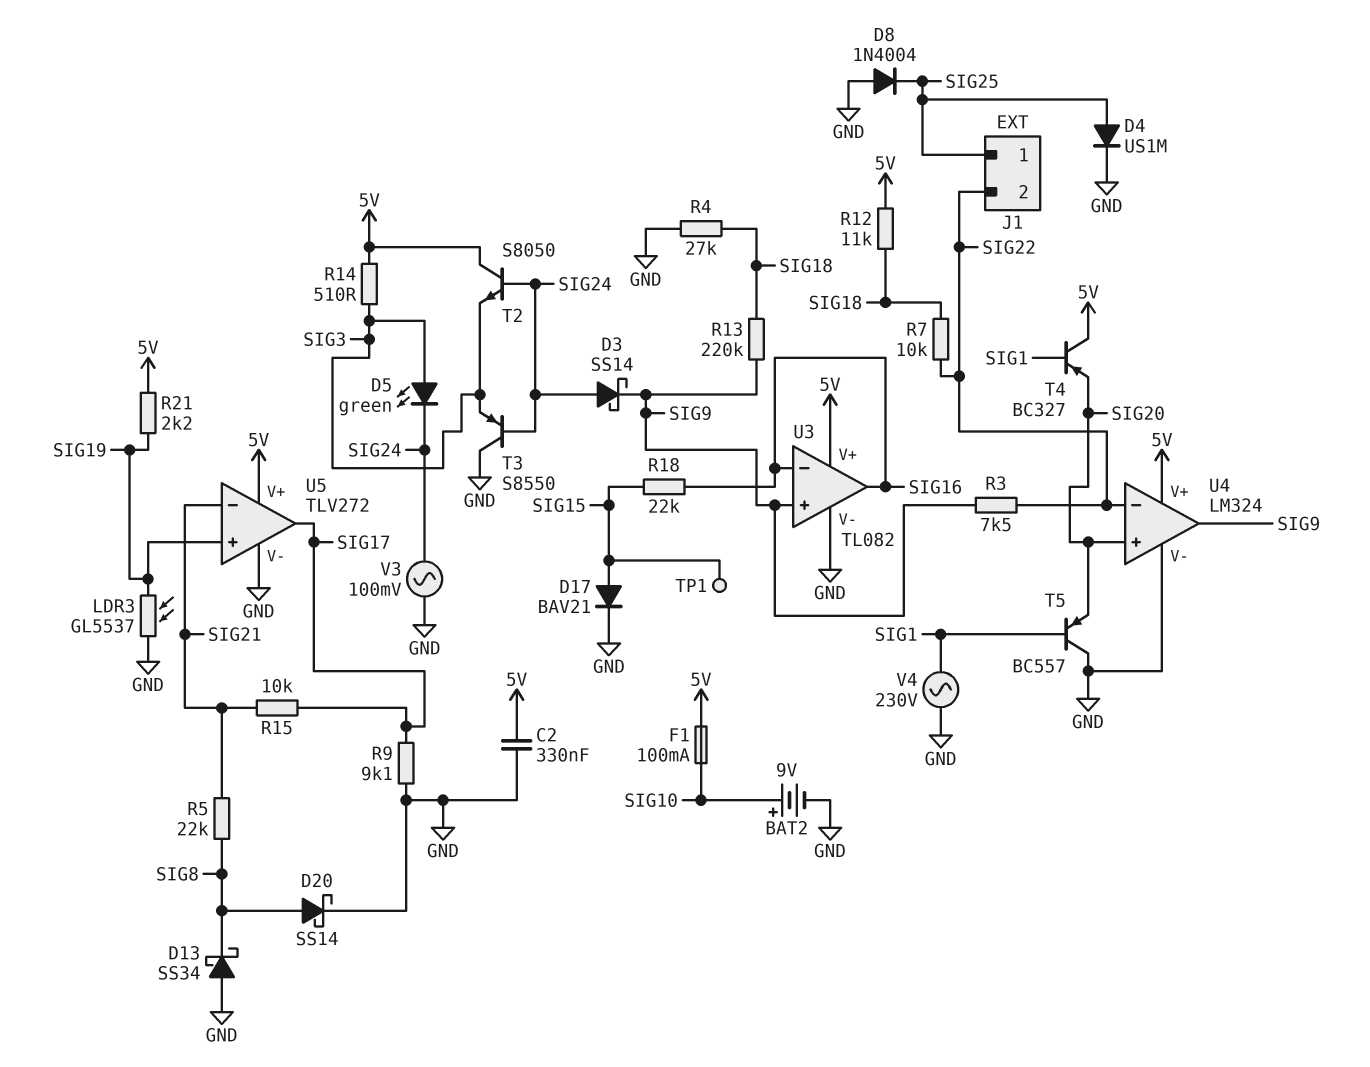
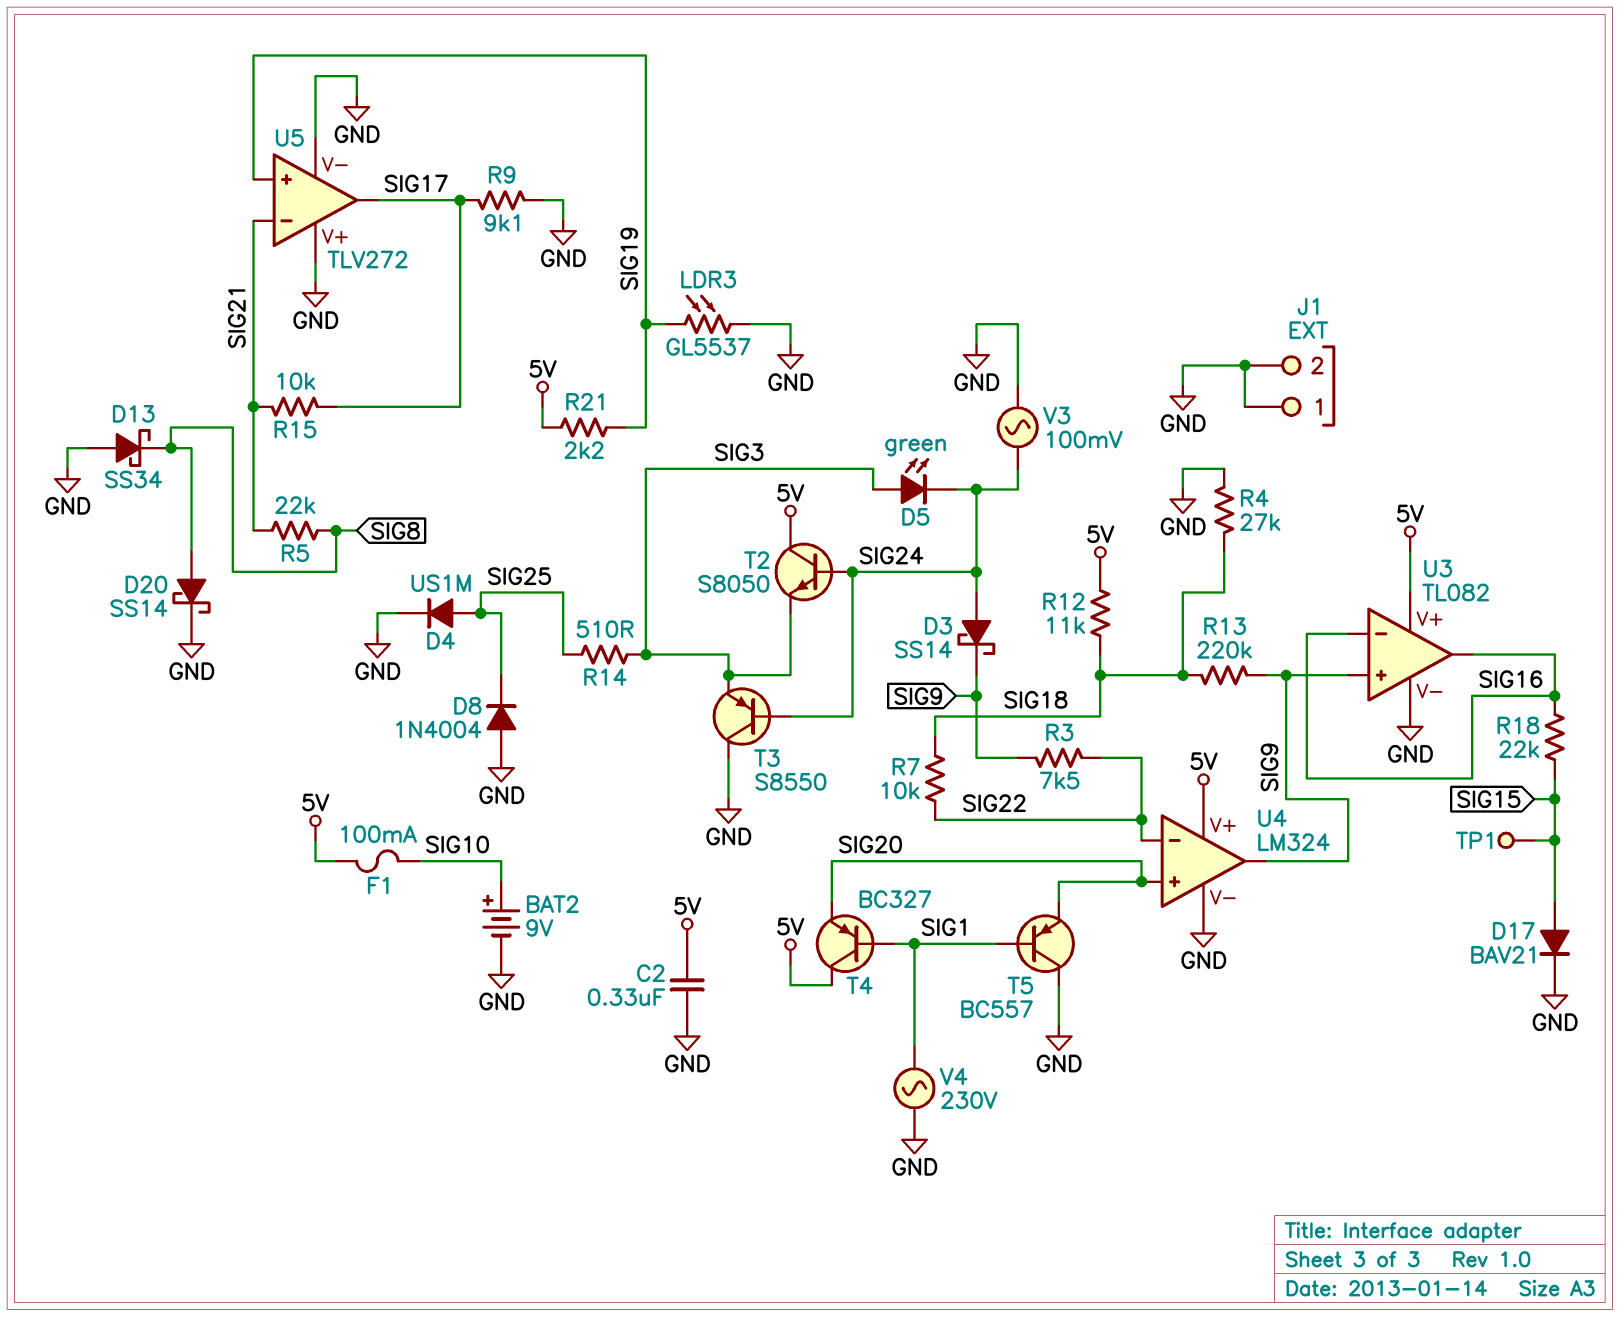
J1 pin 1: SIG25 -> GND
J1 pin 2: SIG22 -> GND
R14: 510 (5V, SIG3) -> 510 (SIG3, SIG25)
U5 pin V+: 5V -> GND

